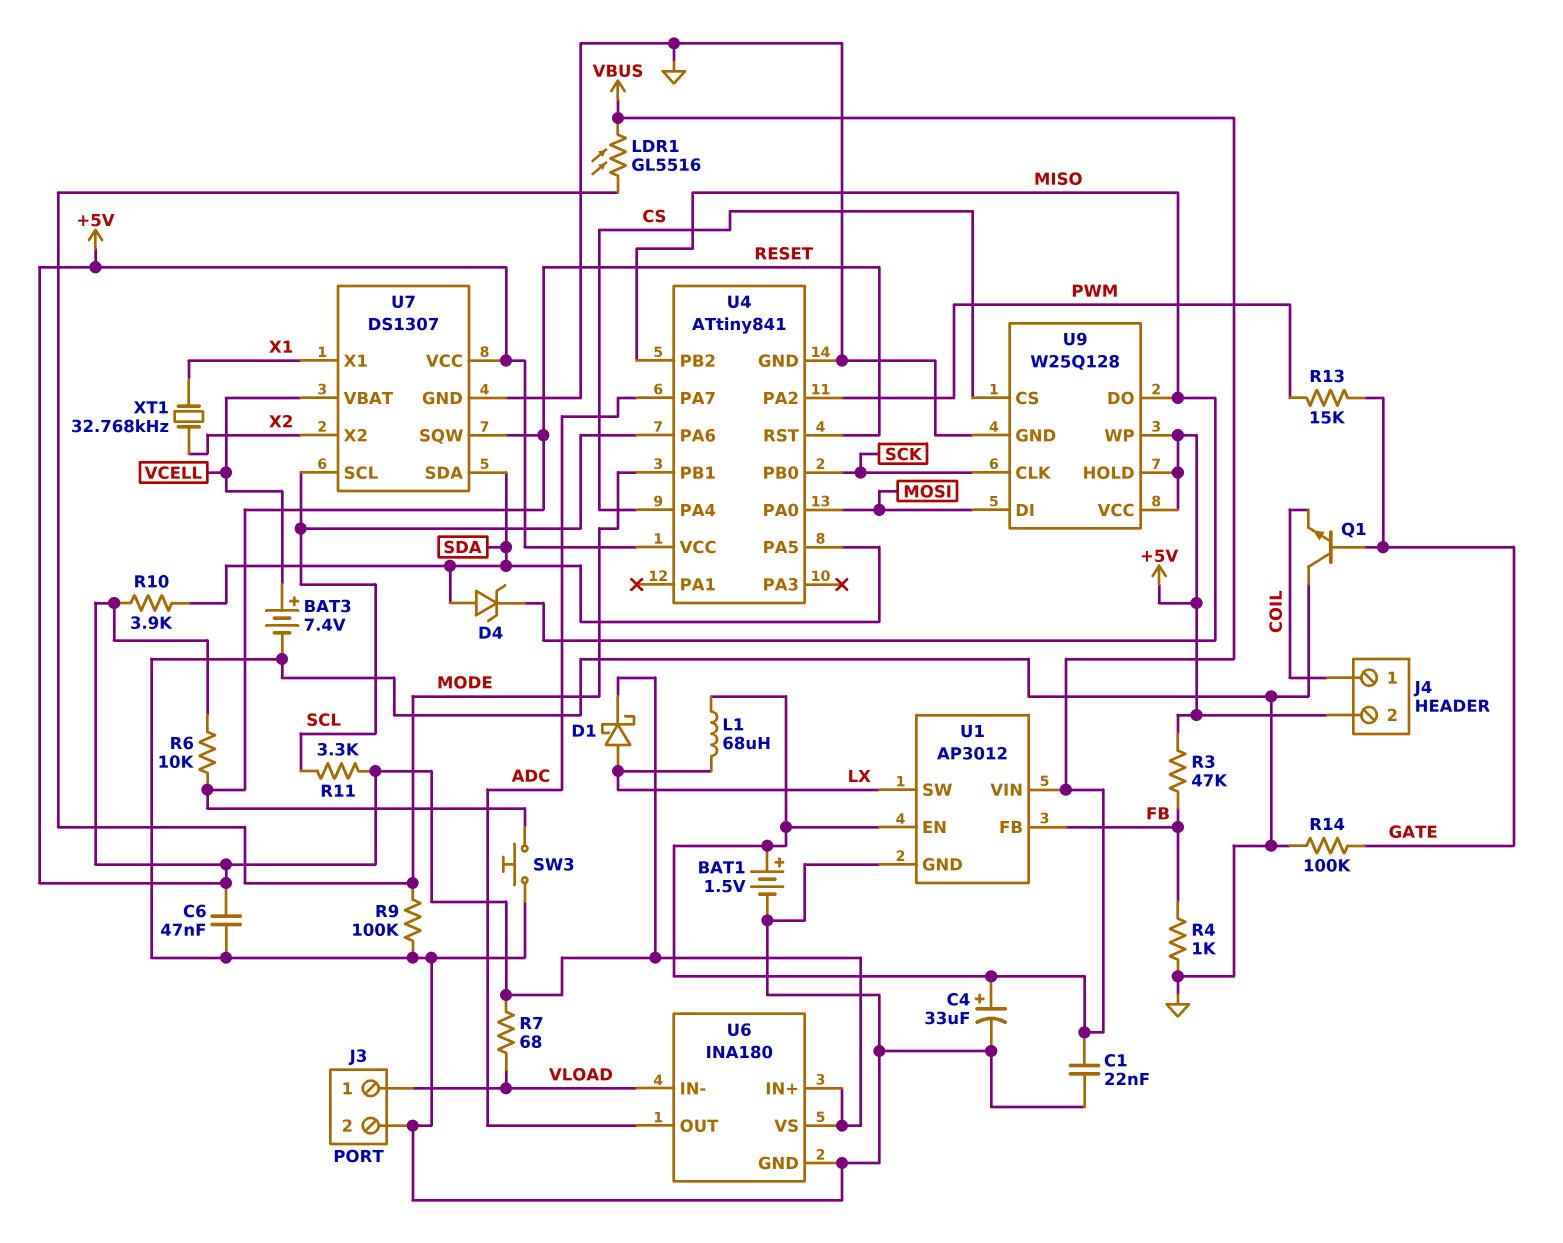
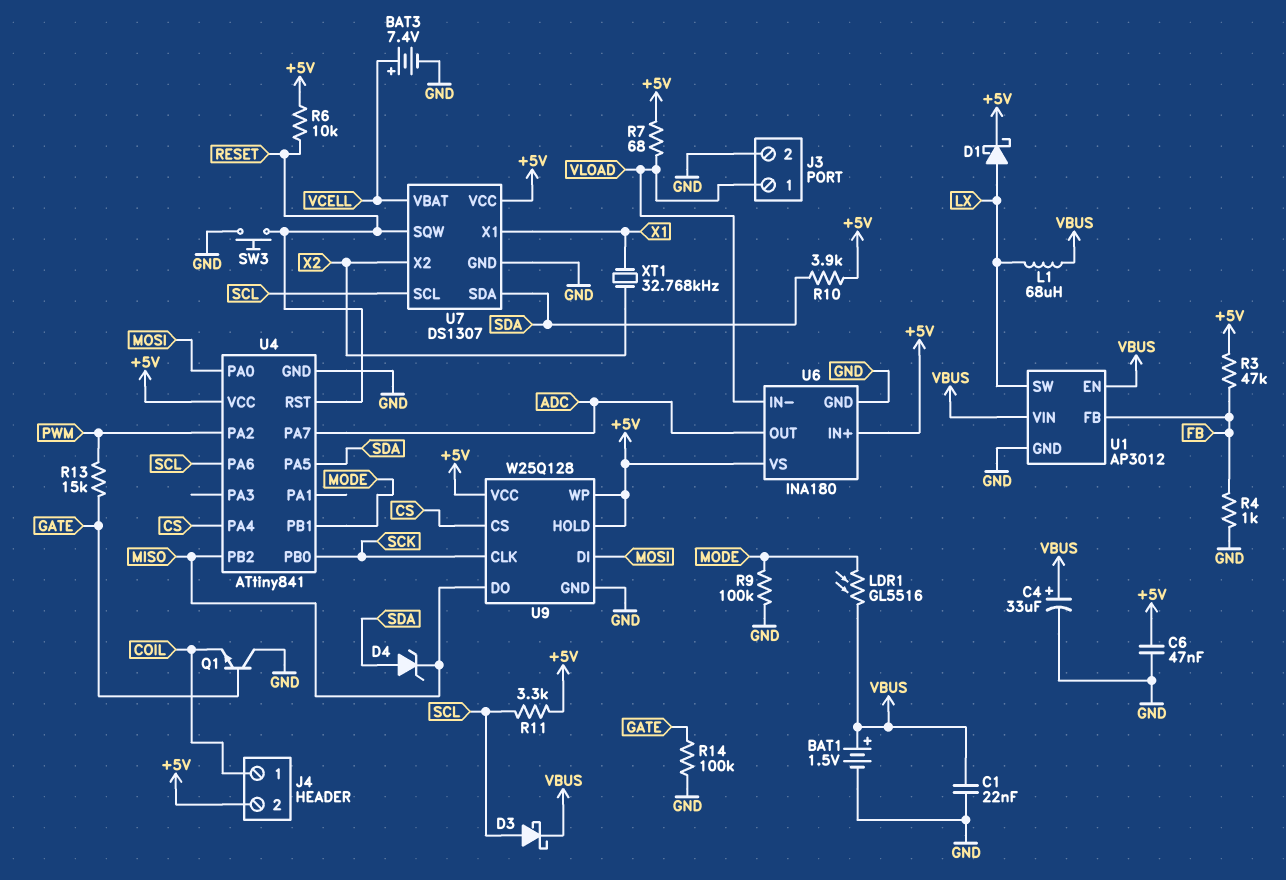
D3: none -> schottky (A SCL, K VBUS)

